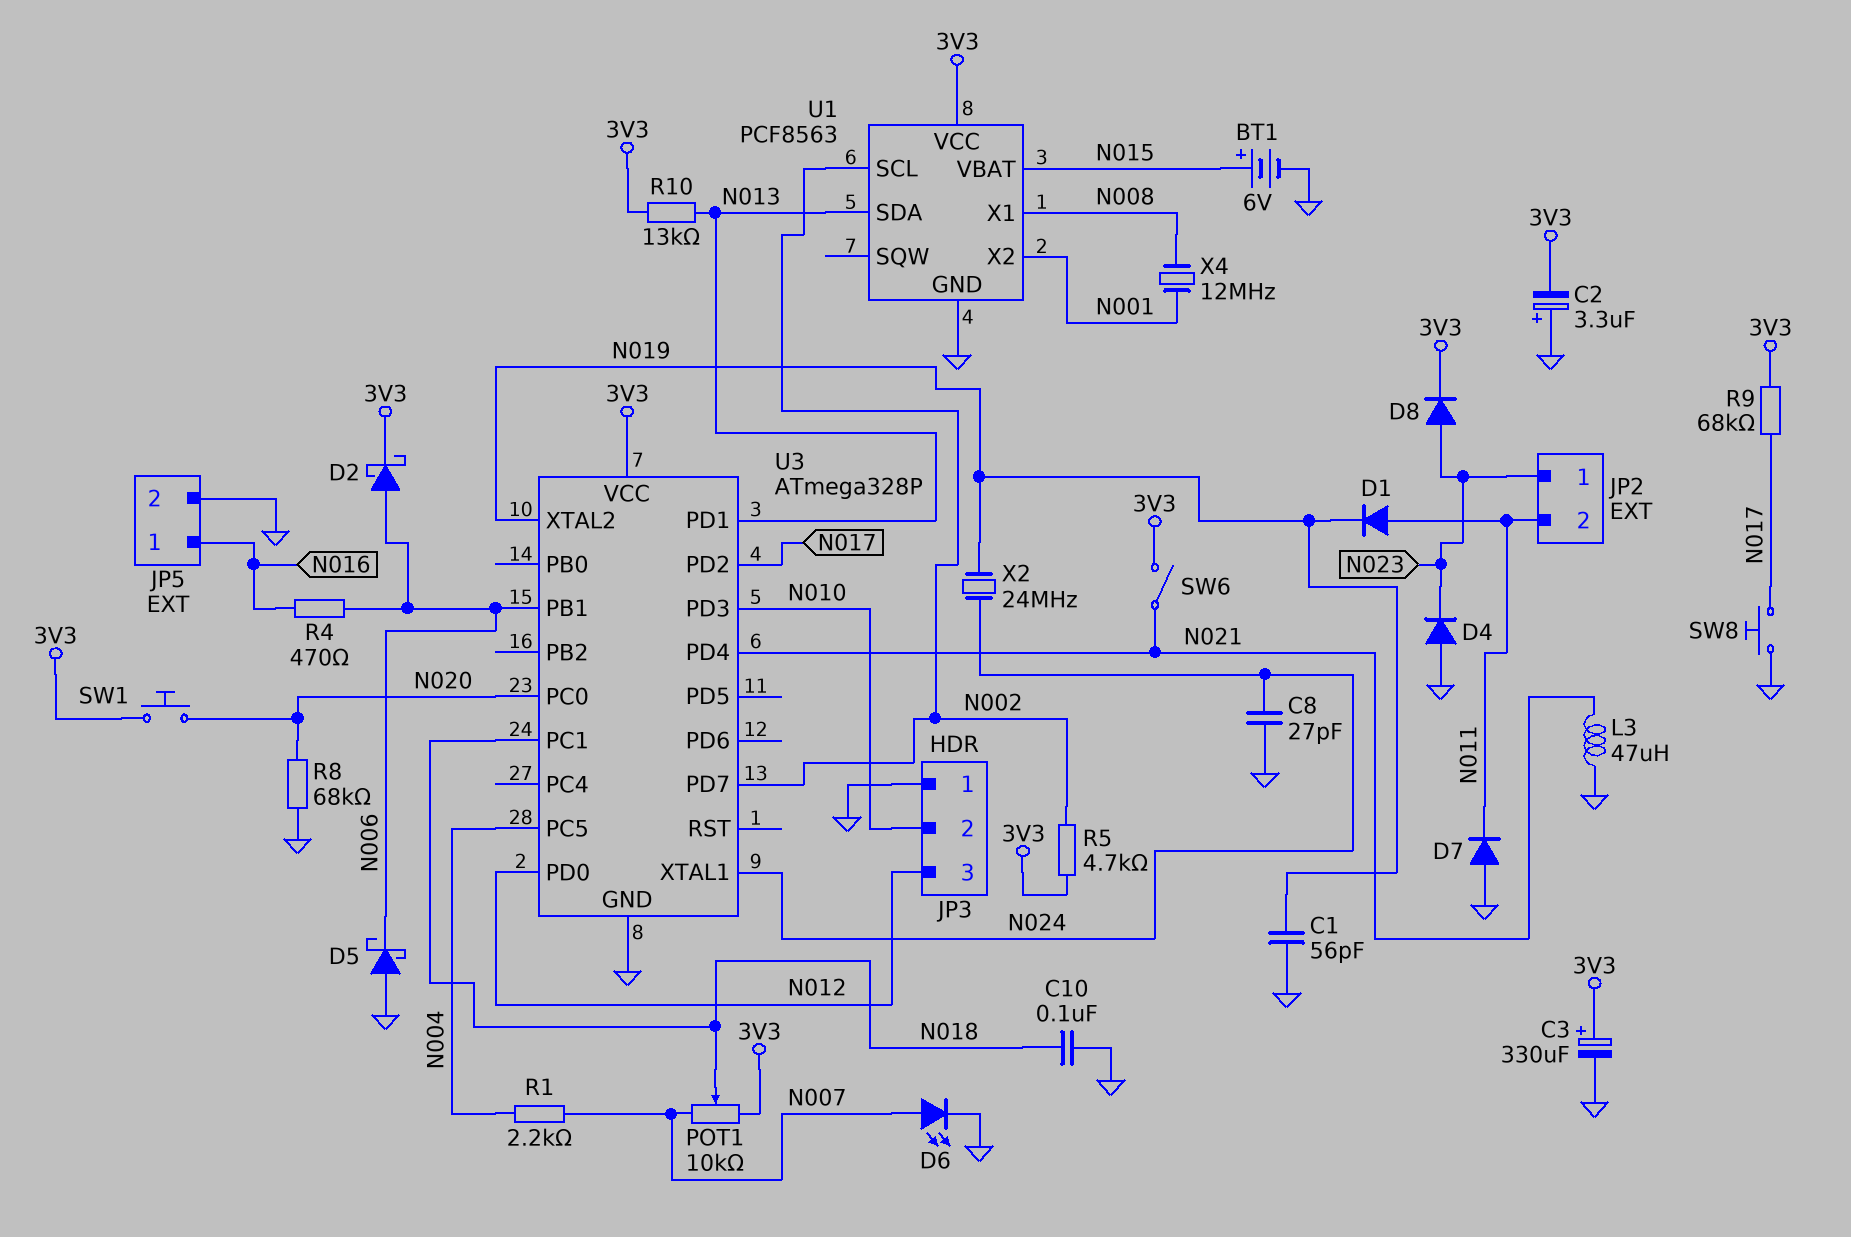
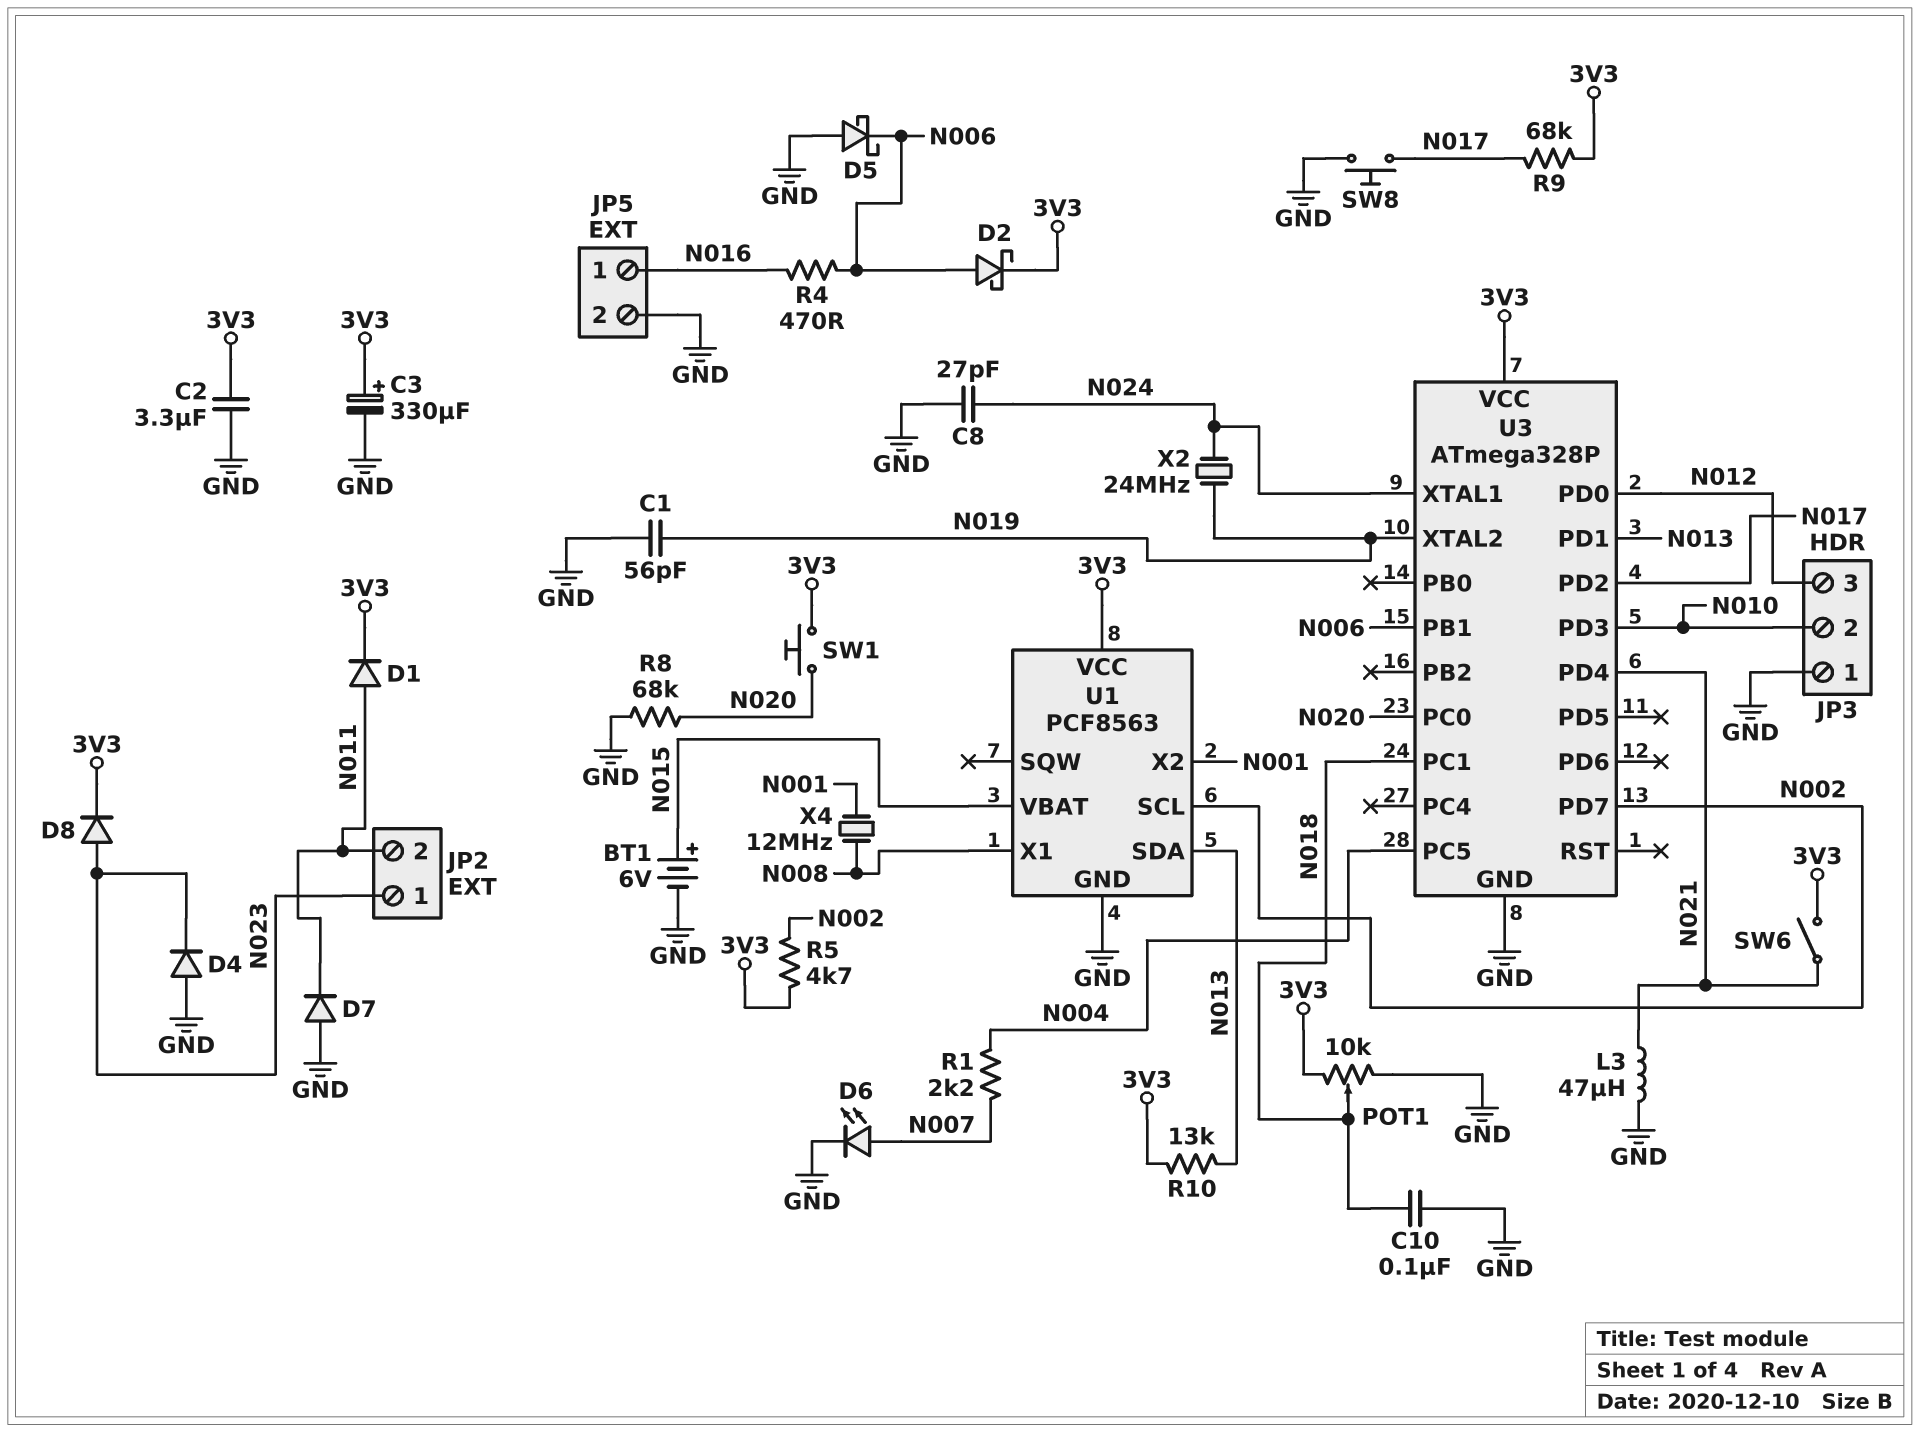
C2: 3.3uF (plus GND, minus 3V3) -> 3.3uF (3V3, GND)
D1: diode (A N011, K N019) -> diode (A N011, K 3V3)
POT1: 10k (3V3, N007, wiper N018) -> 10k (3V3, GND, wiper N018)

